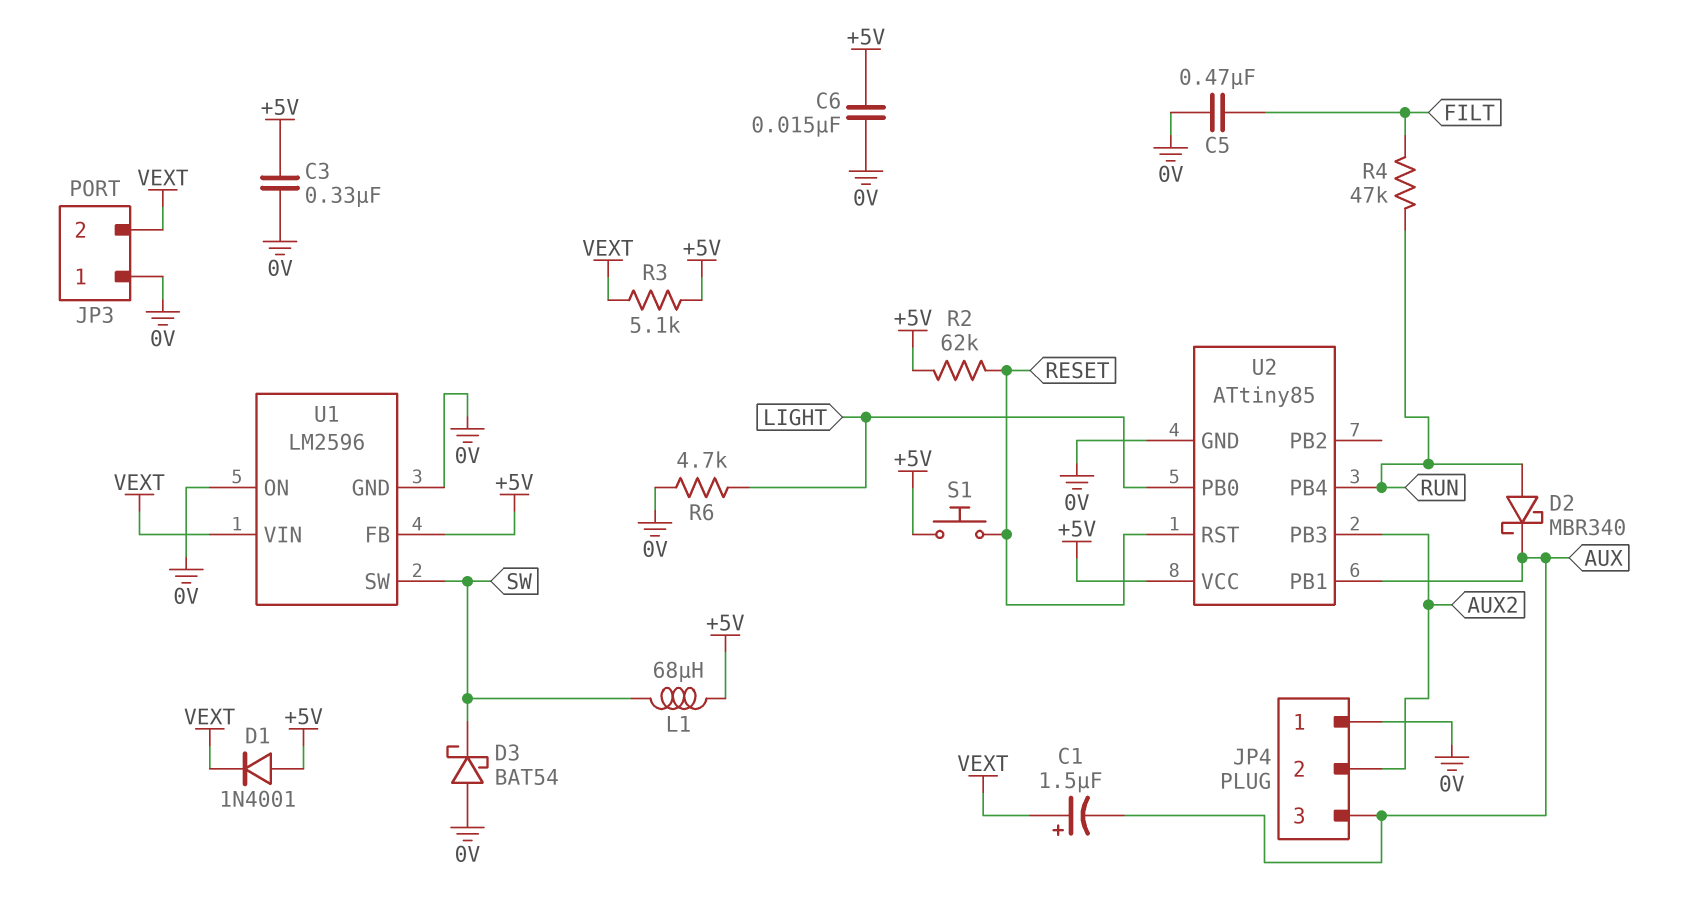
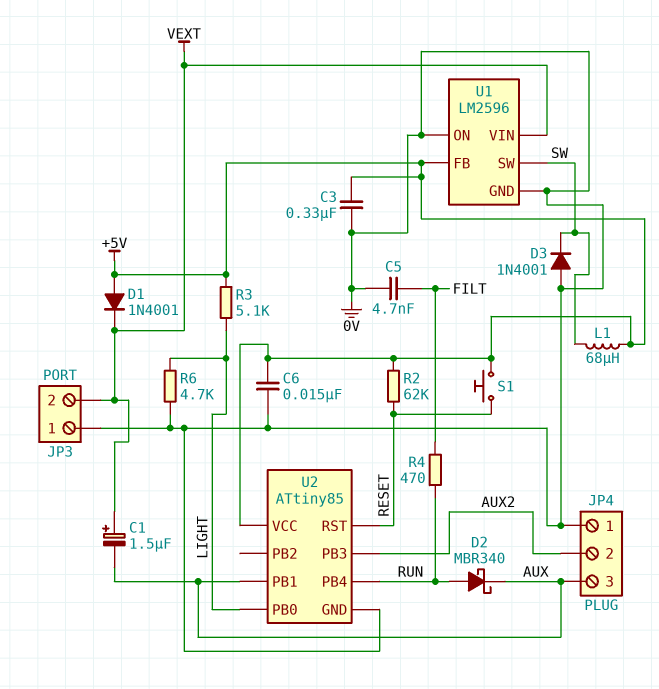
C5: 470nF (0V, FILT) -> 4.7nF (0V, FILT)
D3: schottky BAT54 (A 0V, K SW) -> diode 1N4001 (A 0V, K SW)
R3: 5.1k (+5V, VEXT) -> 5.1k (+5V, LIGHT)
R4: 47k (FILT, RUN) -> 470 (FILT, RUN)

